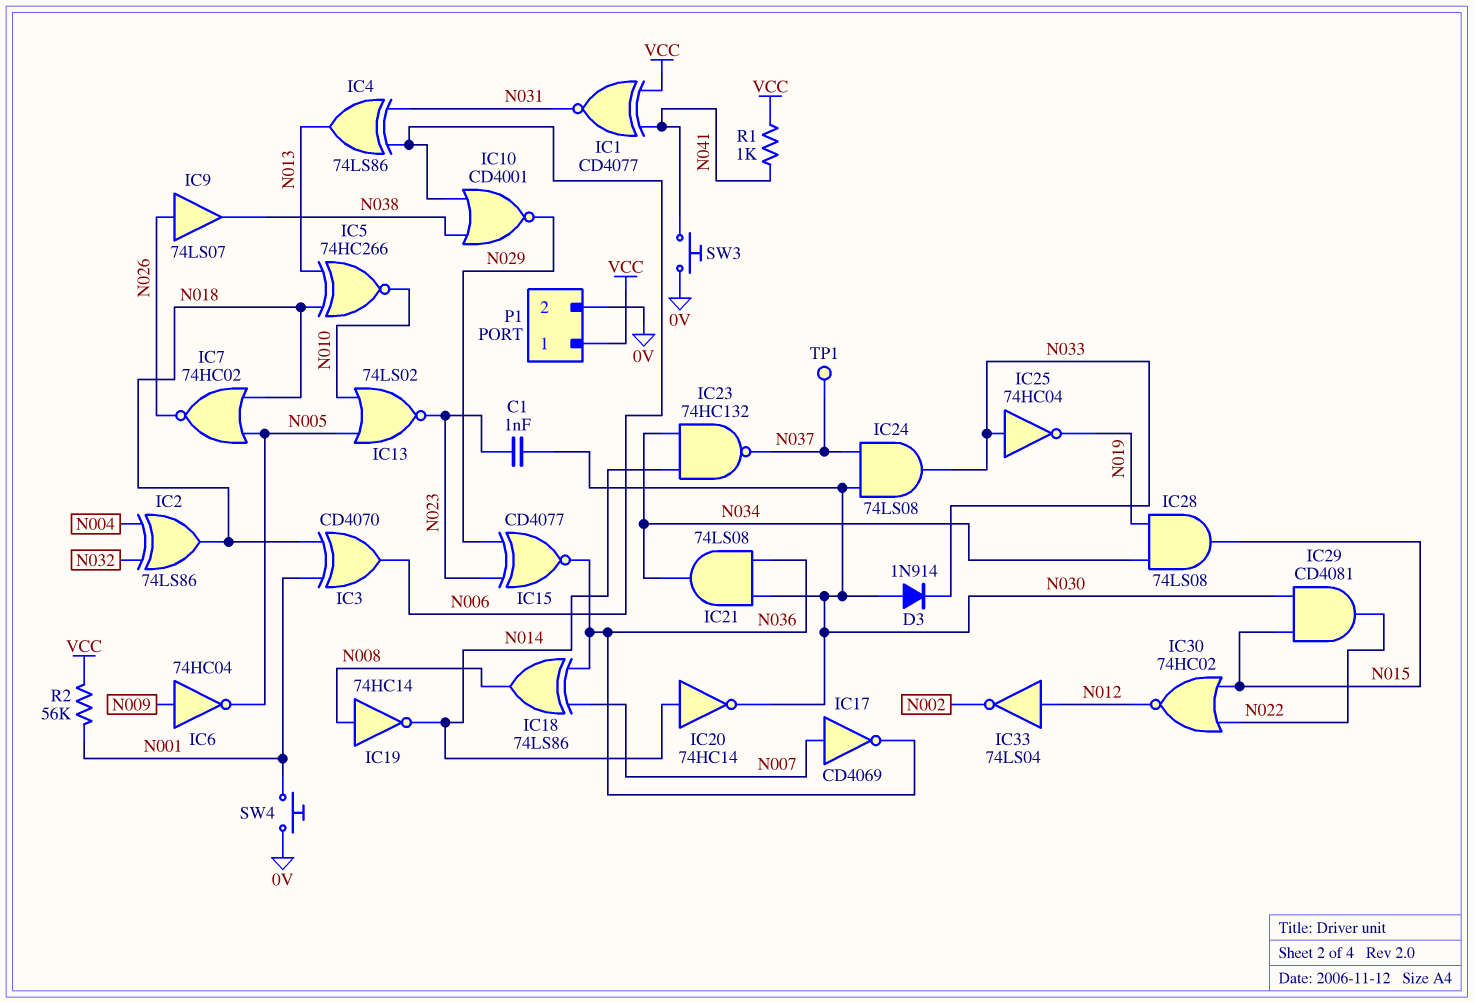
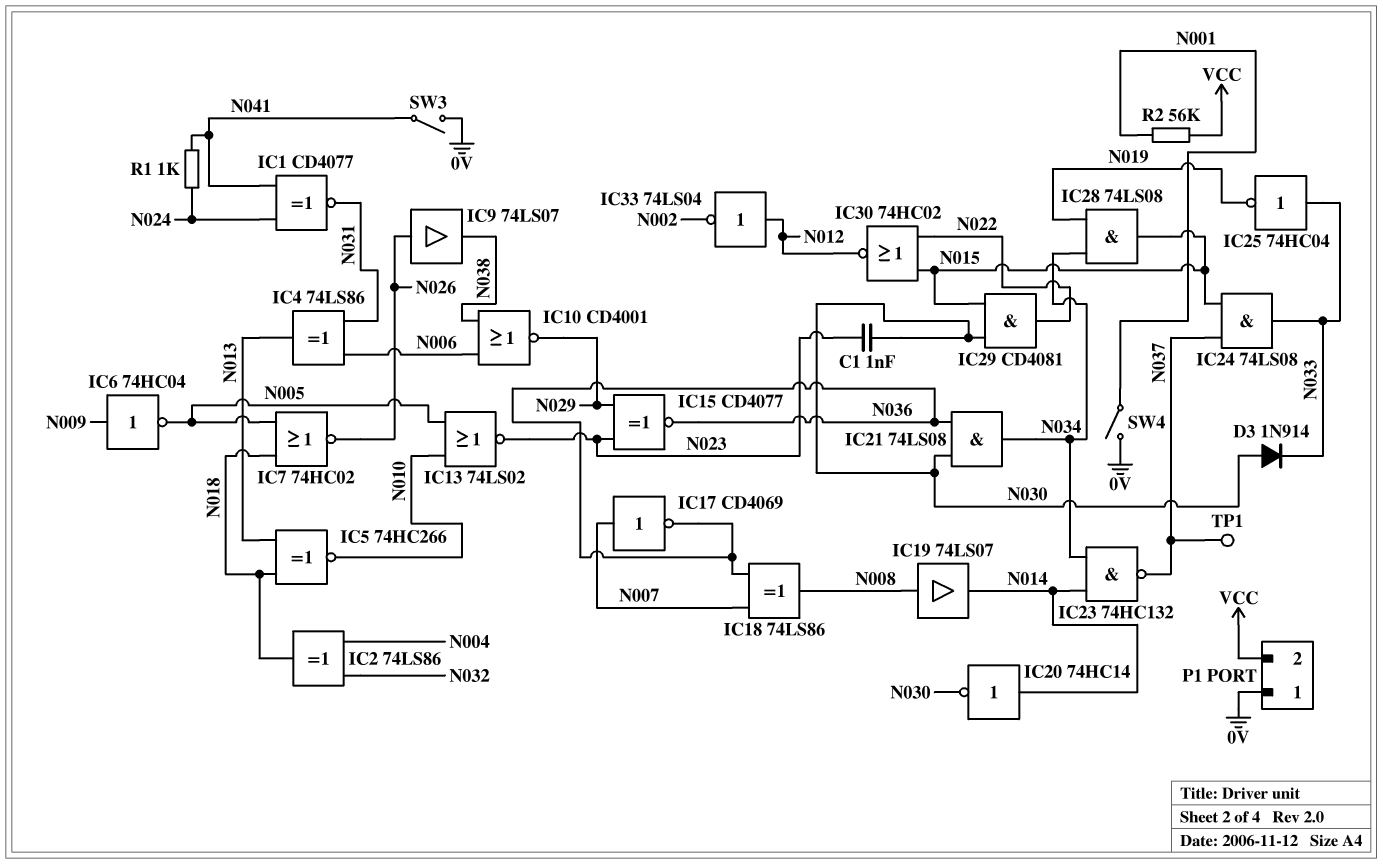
IC1: XNOR CD4077 (in N041, in VCC, out N031) -> XNOR CD4077 (in N024, in N041, out N031)
IC3: XOR CD4070 (in N001, in N018, out N006) -> none
IC19: NOT 74HC14 (in N008, out N014) -> buffer 74LS07 (in N008, out N014)
IC24: AND 74LS08 (in N030, in N037, out N033) -> AND 74LS08 (in N015, in N037, out N033)
P1 pin 1: VCC -> 0V
P1 pin 2: 0V -> VCC
R1: 1k (N041, VCC) -> 1k (N024, N041)
SW3: button (0V, N041) -> switch (0V, N041)
SW4: button (0V, N001) -> switch (0V, N001)

